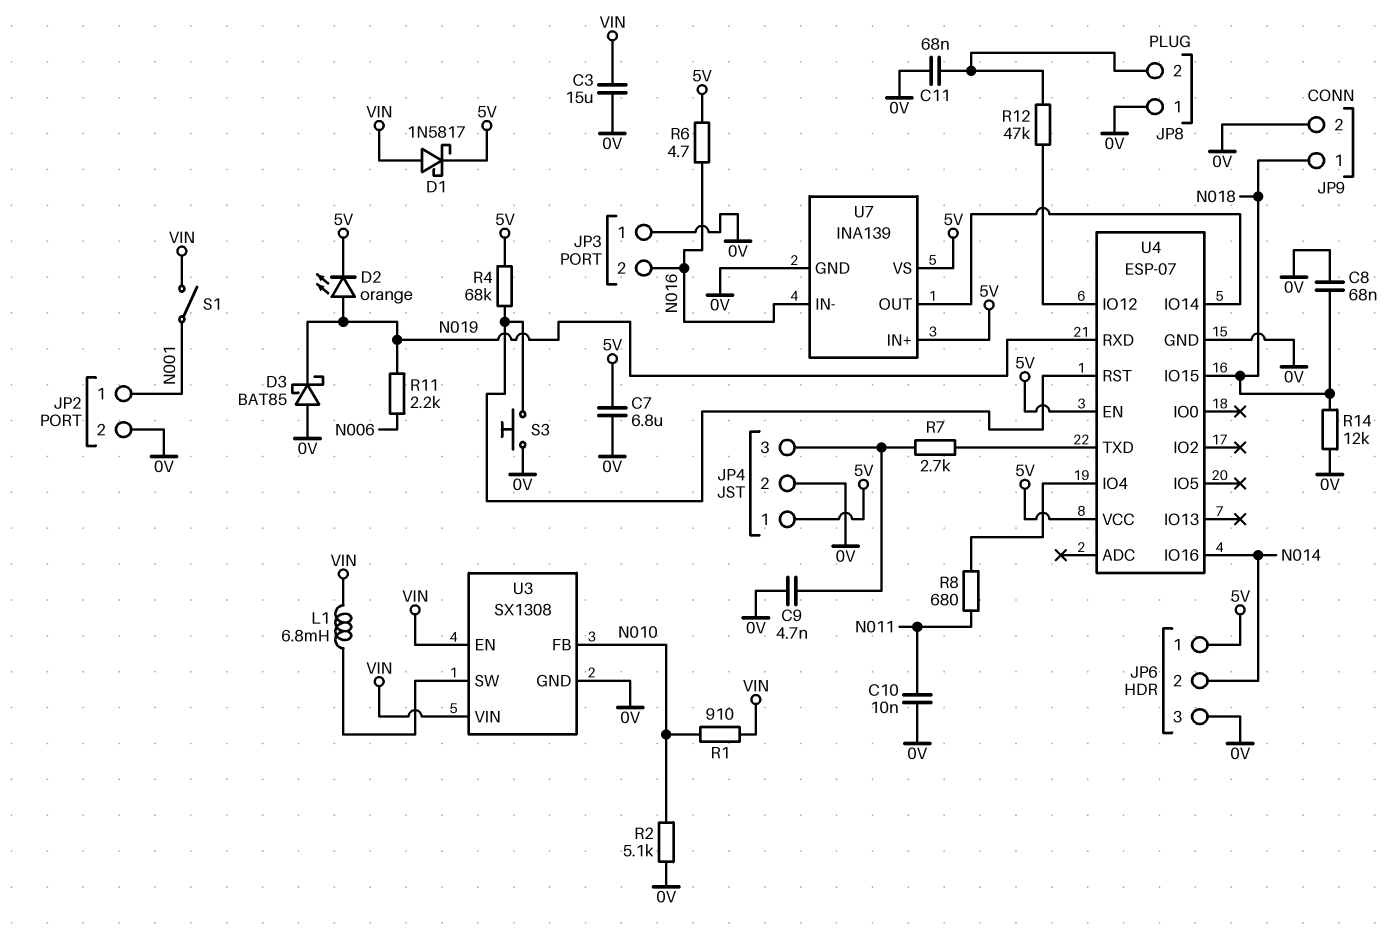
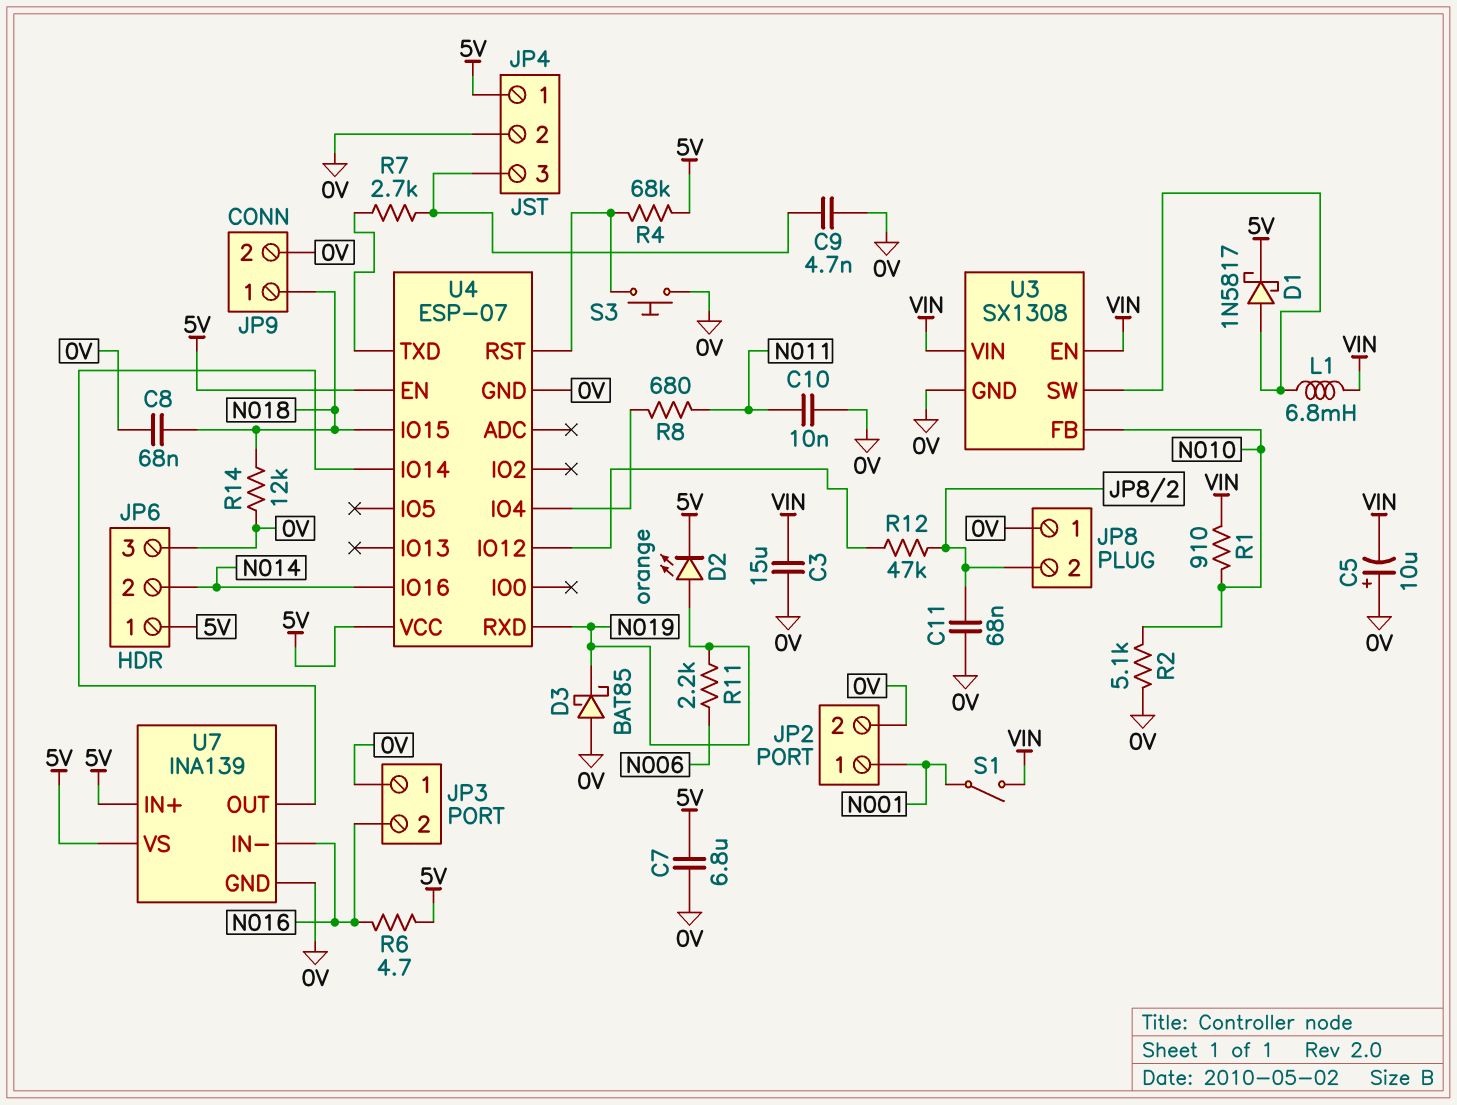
C5: none -> 10uF (plus 0V, minus VIN)
D1: schottky 1N5817 (A VIN, K 5V) -> schottky 1N5817 (A U3/SW, K 5V)

